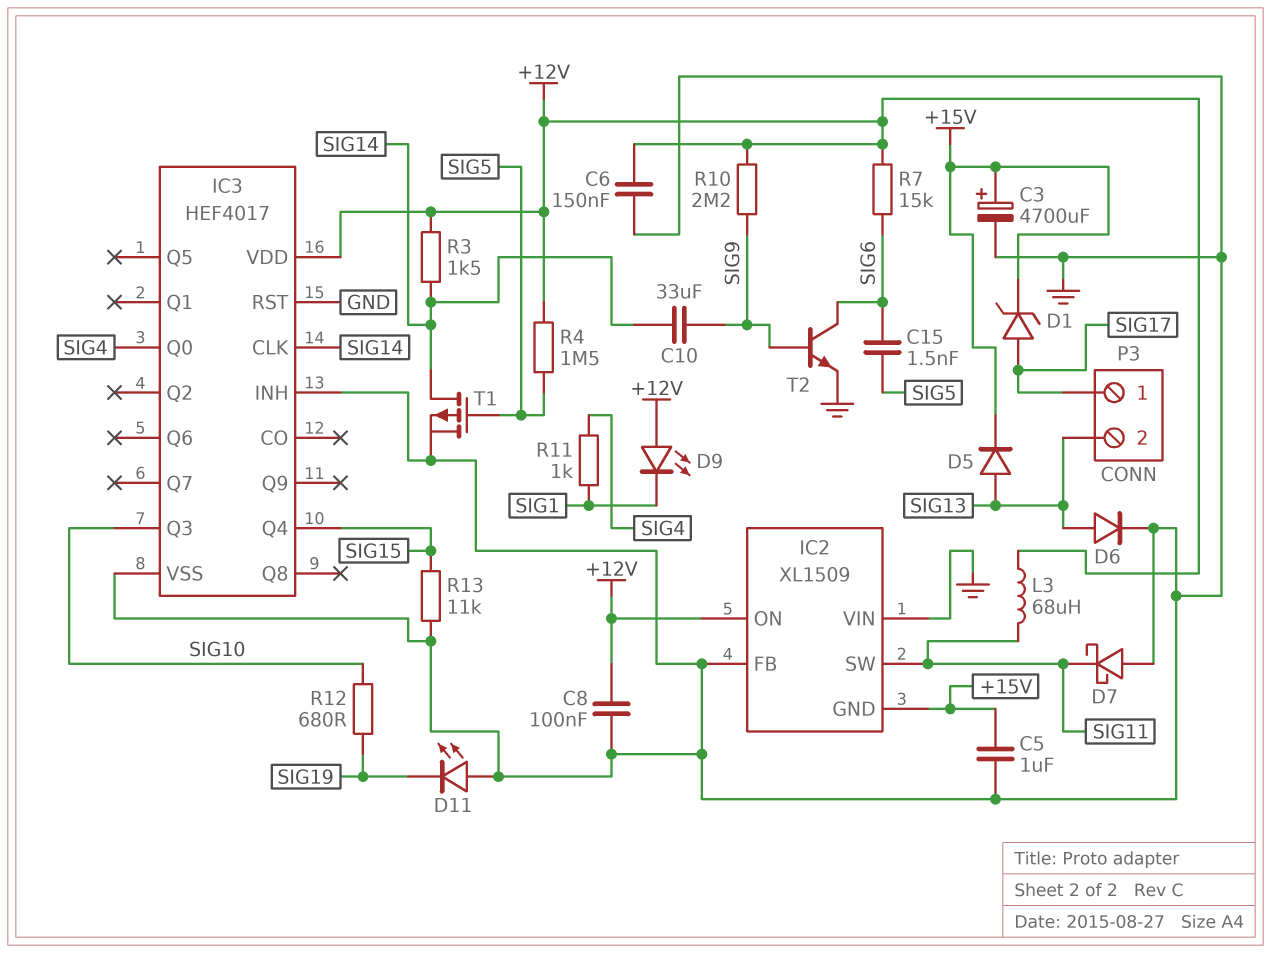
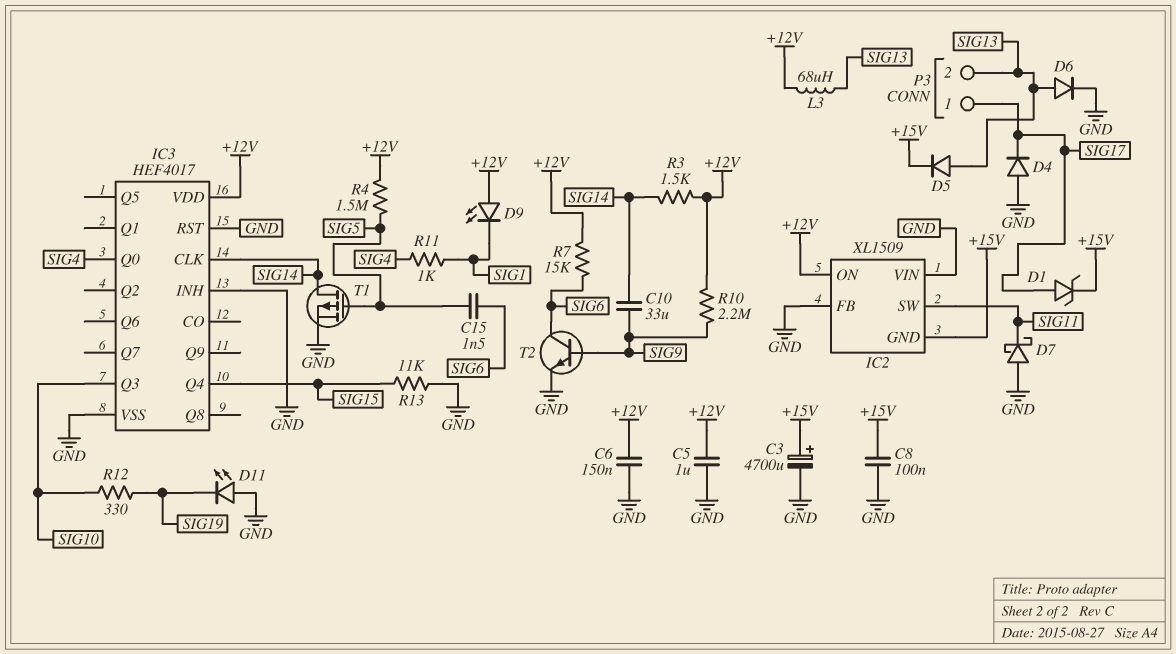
C5: 1uF (+15V, GND) -> 1uF (+12V, GND)
C8: 100nF (+12V, GND) -> 100nF (+15V, GND)
D4: none -> diode (A GND, K SIG17)
L3: 68uH (+12V, SIG11) -> 68uH (+12V, SIG13)
R12: 680 (SIG10, SIG19) -> 330 (SIG10, SIG19)

